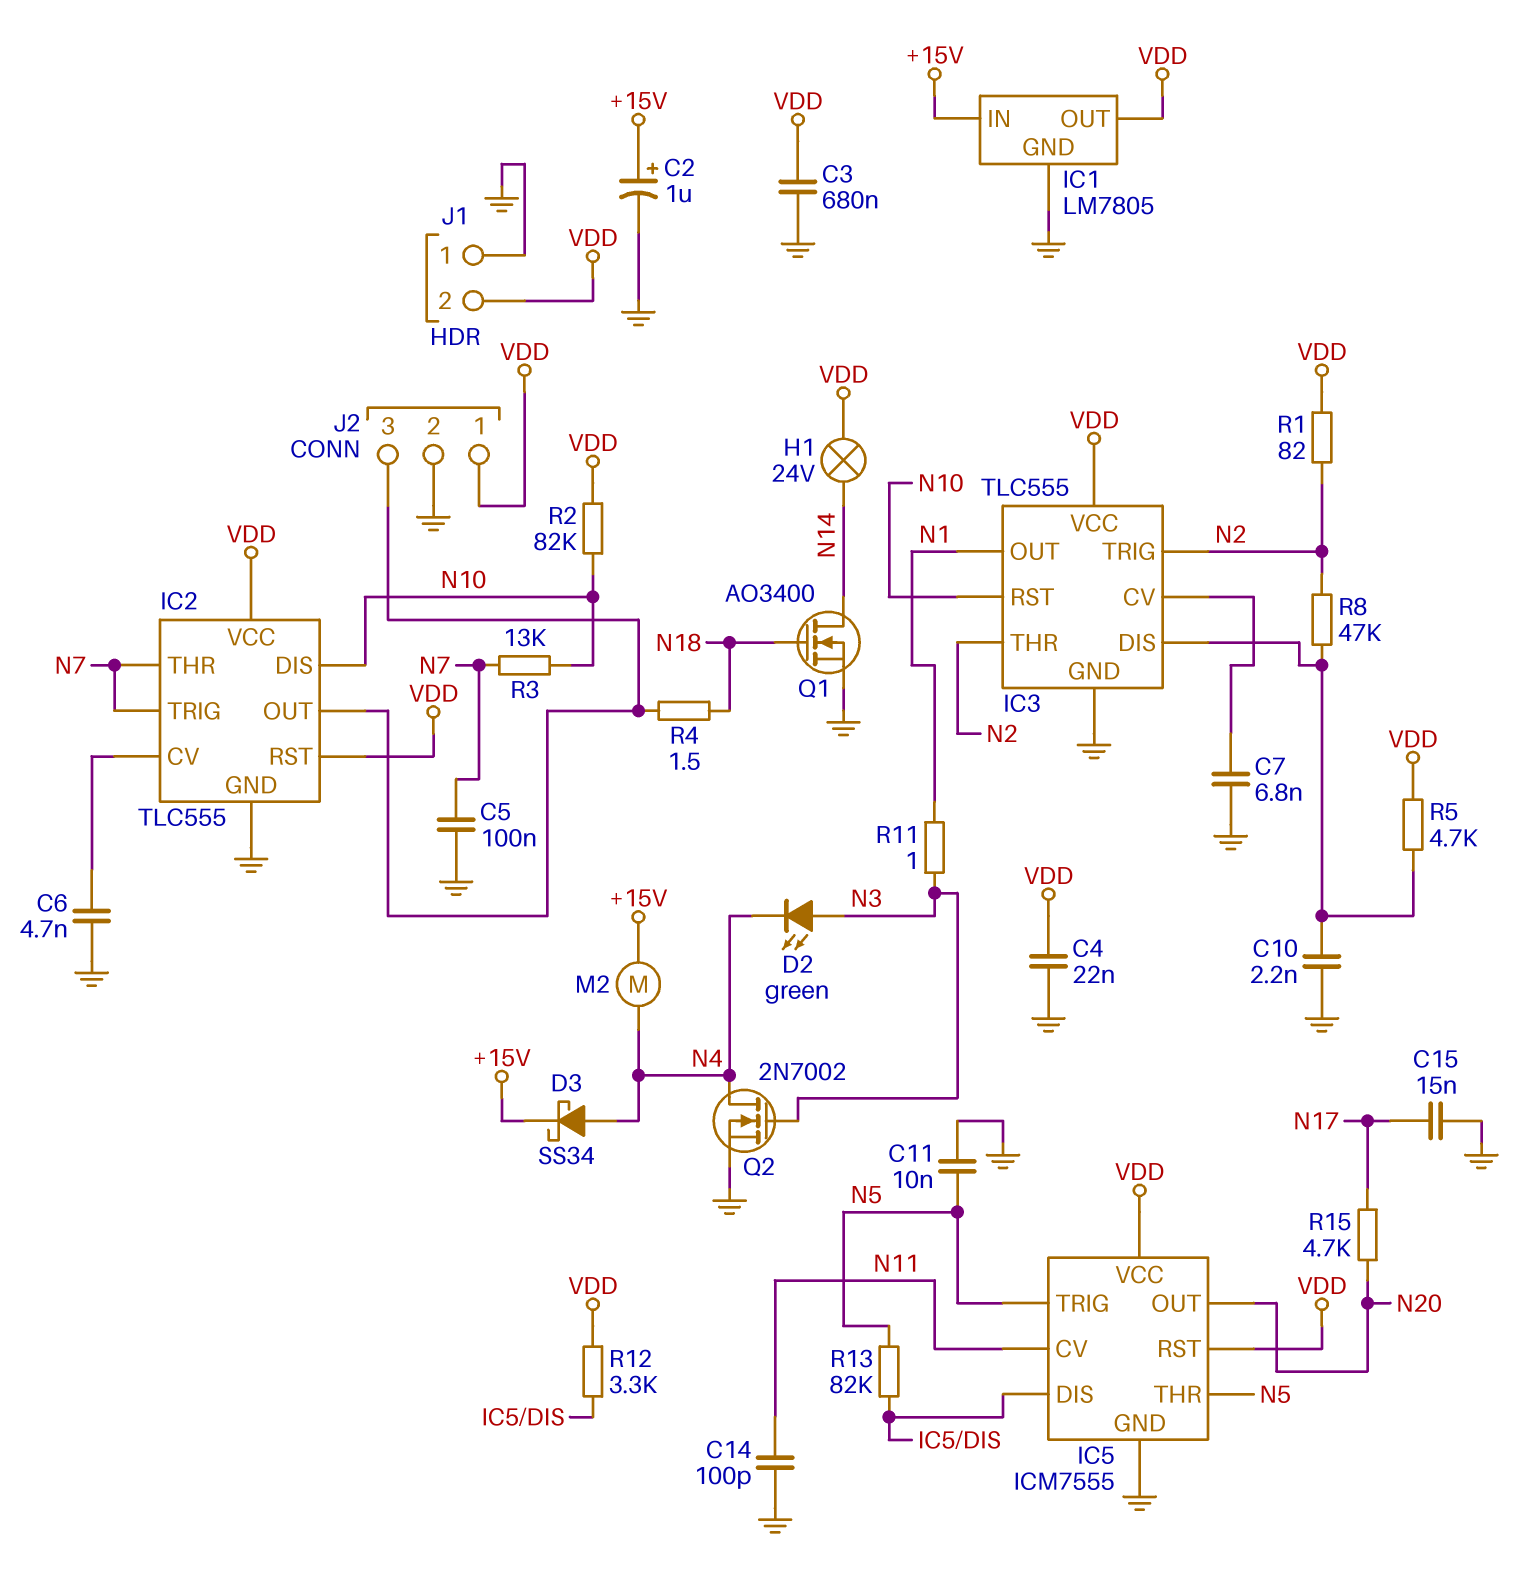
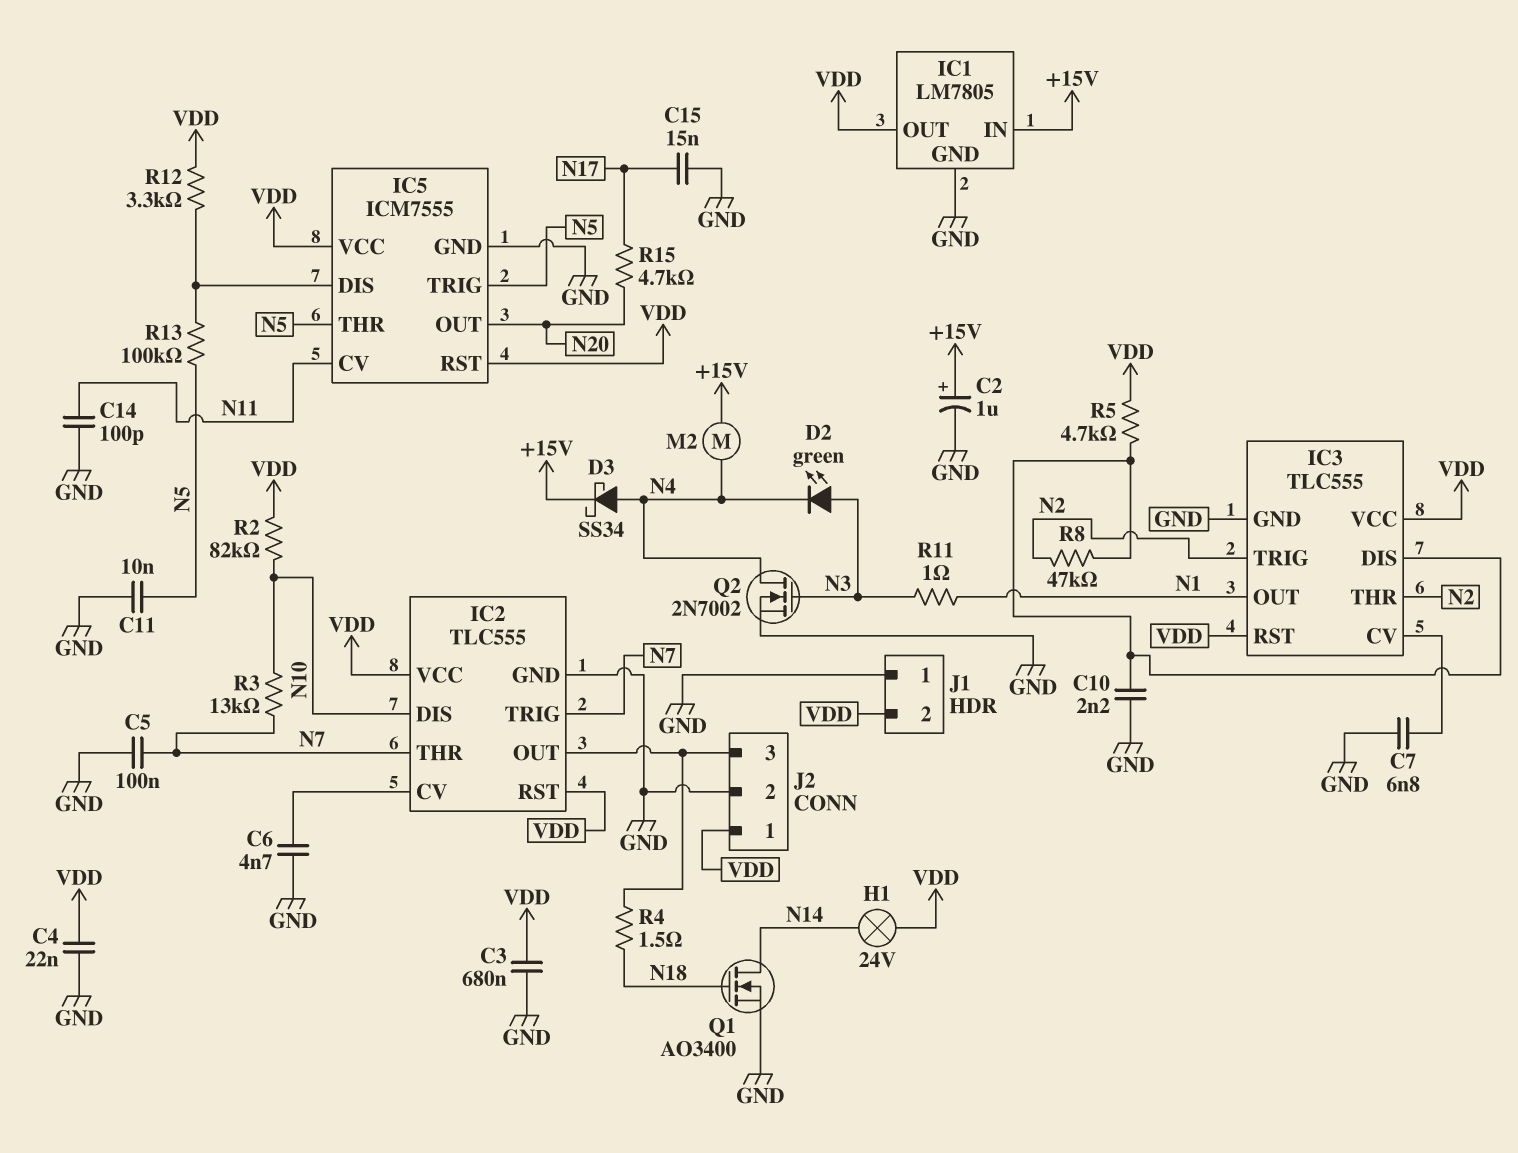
IC3 pin RST: N10 -> VDD
R1: 82 (N2, VDD) -> none
R13: 82k (IC5/DIS, N5) -> 100k (IC5/DIS, N5)

